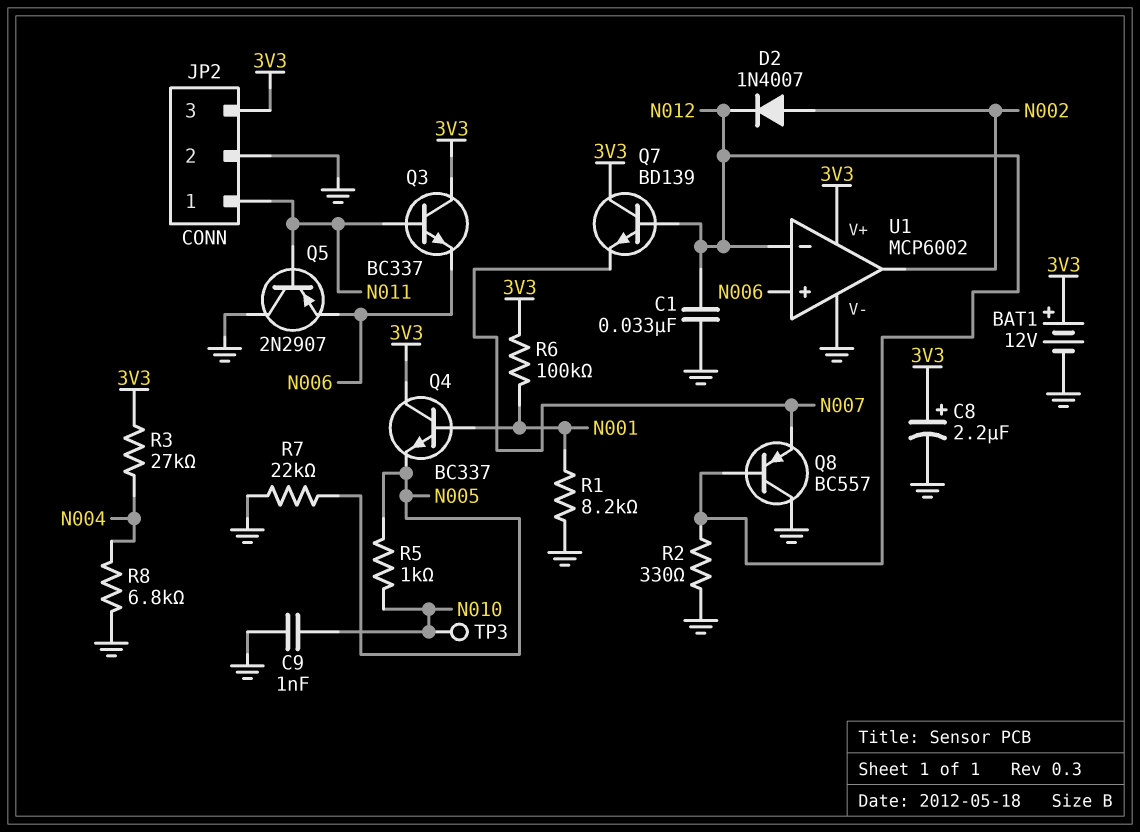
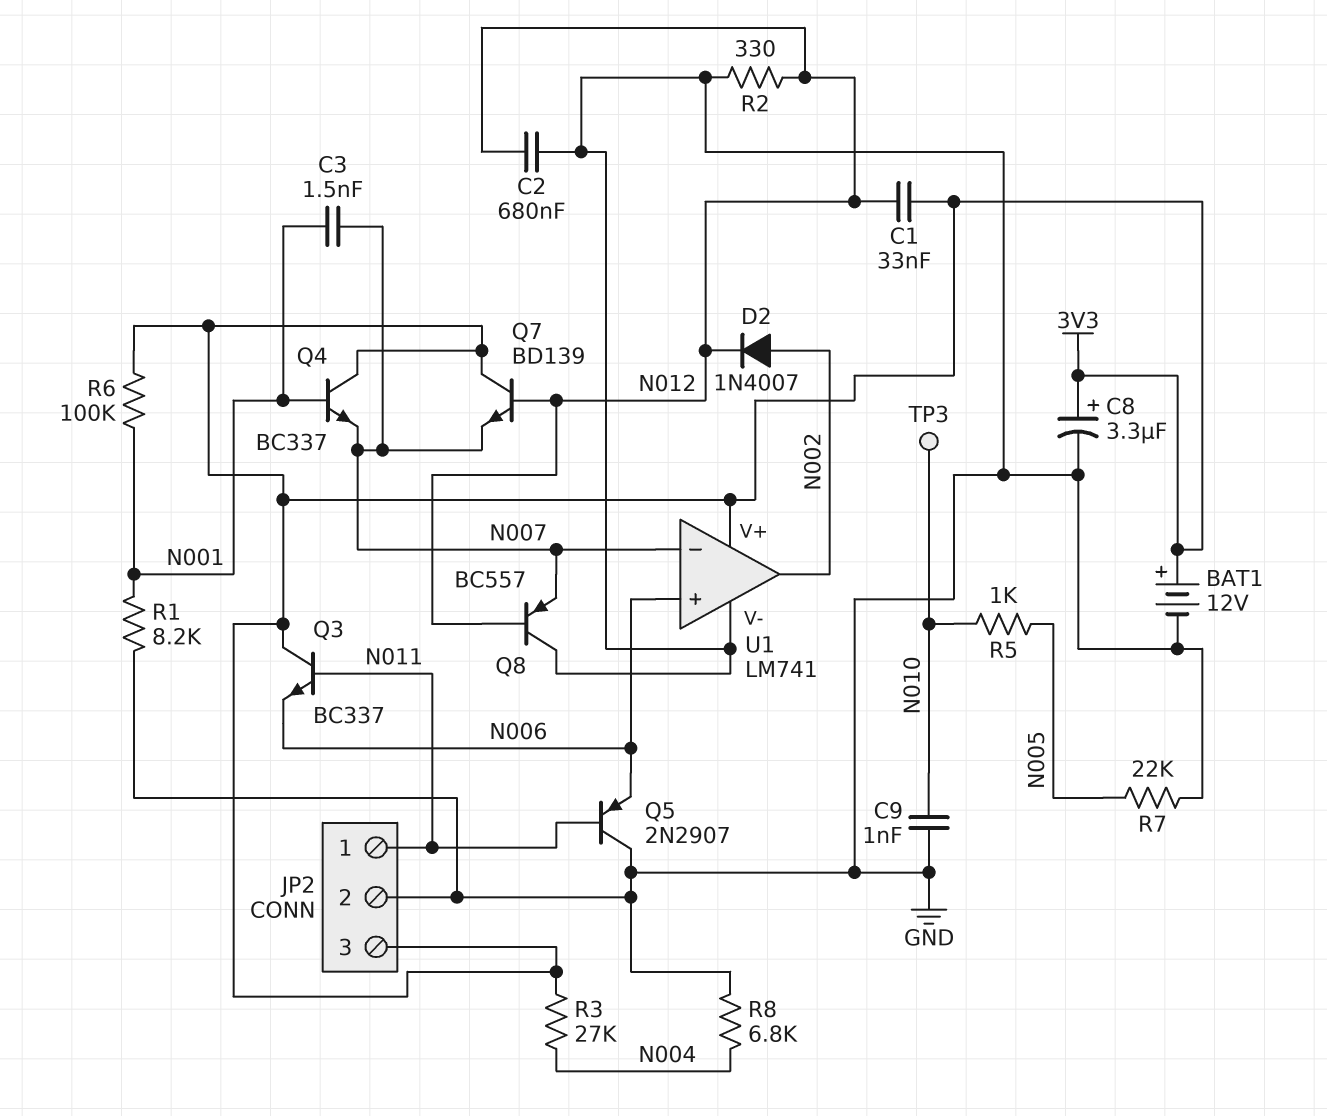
C1: 33nF (GND, N012) -> 33nF (3V3, N012)
C2: none -> 680nF (GND, N012)
C3: none -> 1.5nF (N001, N007)
C8: 2.2uF (plus 3V3, minus GND) -> 3.3uF (plus 3V3, minus GND)
Q4: NPN BC337 (B N001, C 3V3, E N005) -> NPN BC337 (B N001, C 3V3, E N007)
U1: MCP6002 -> LM741
U1 pin in-: N012 -> N007

